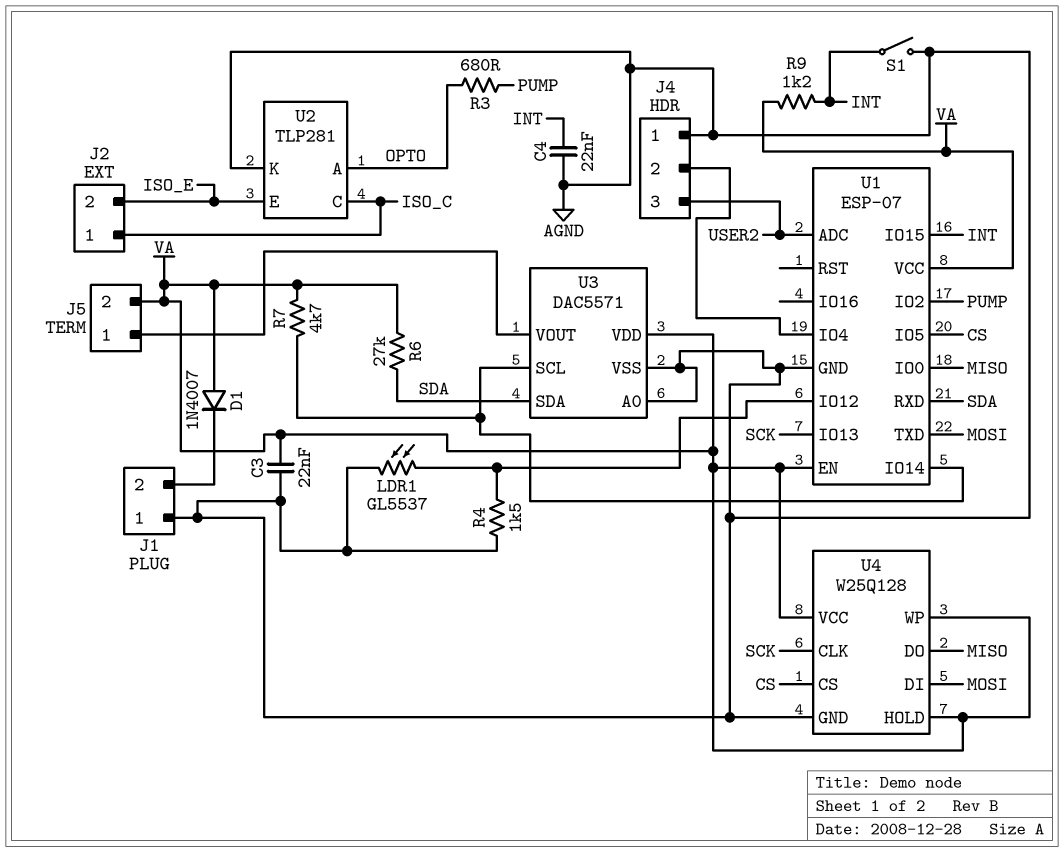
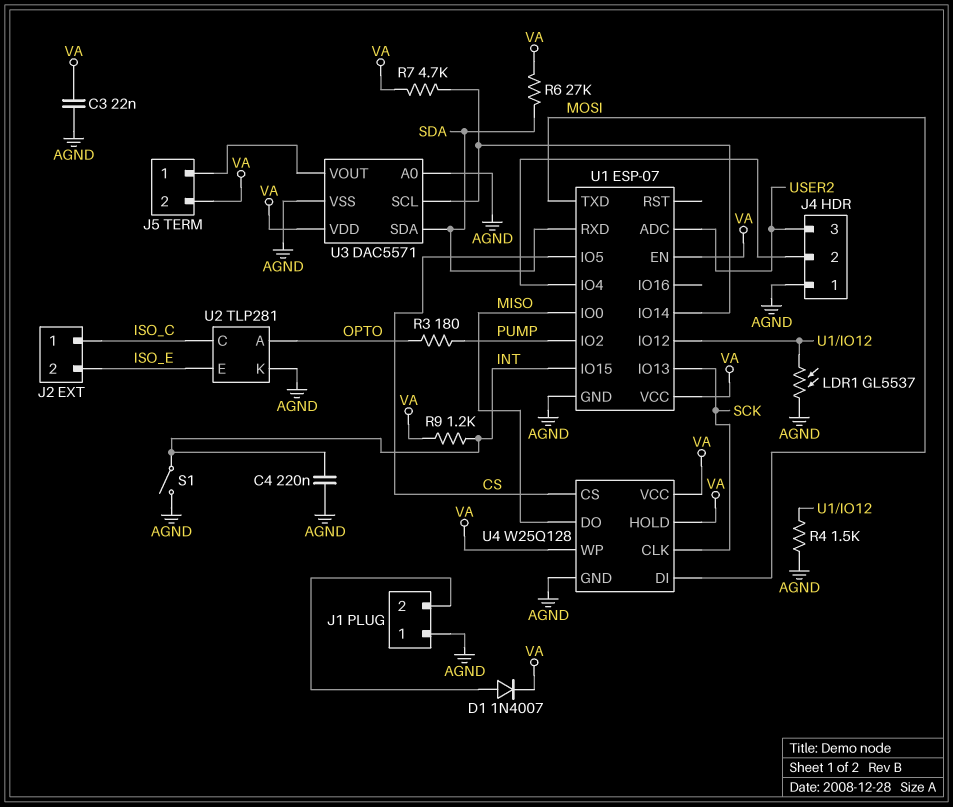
C4: 22nF (AGND, INT) -> 220nF (AGND, INT)
D1: diode 1N4007 (A VA, K J1/2) -> diode 1N4007 (A J1/2, K VA)
R3: 680 (OPTO, PUMP) -> 180 (OPTO, PUMP)

